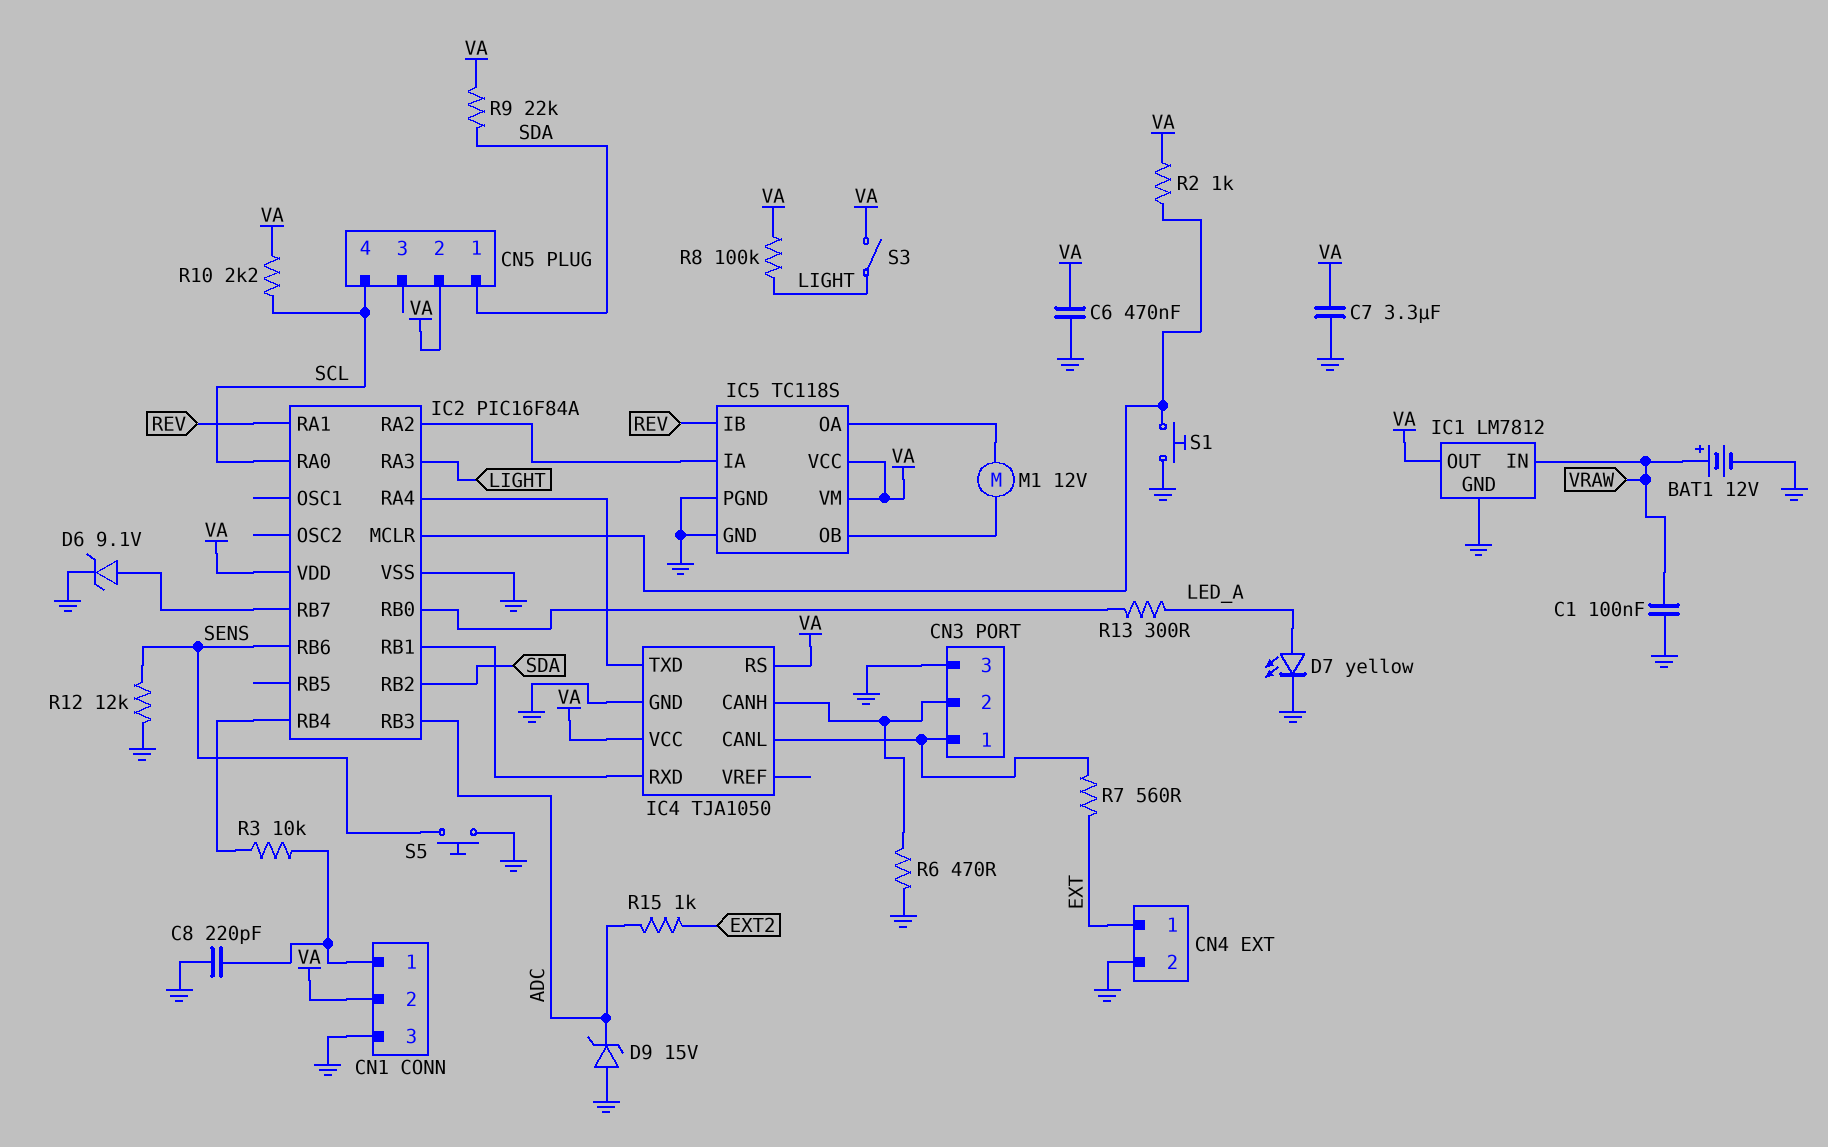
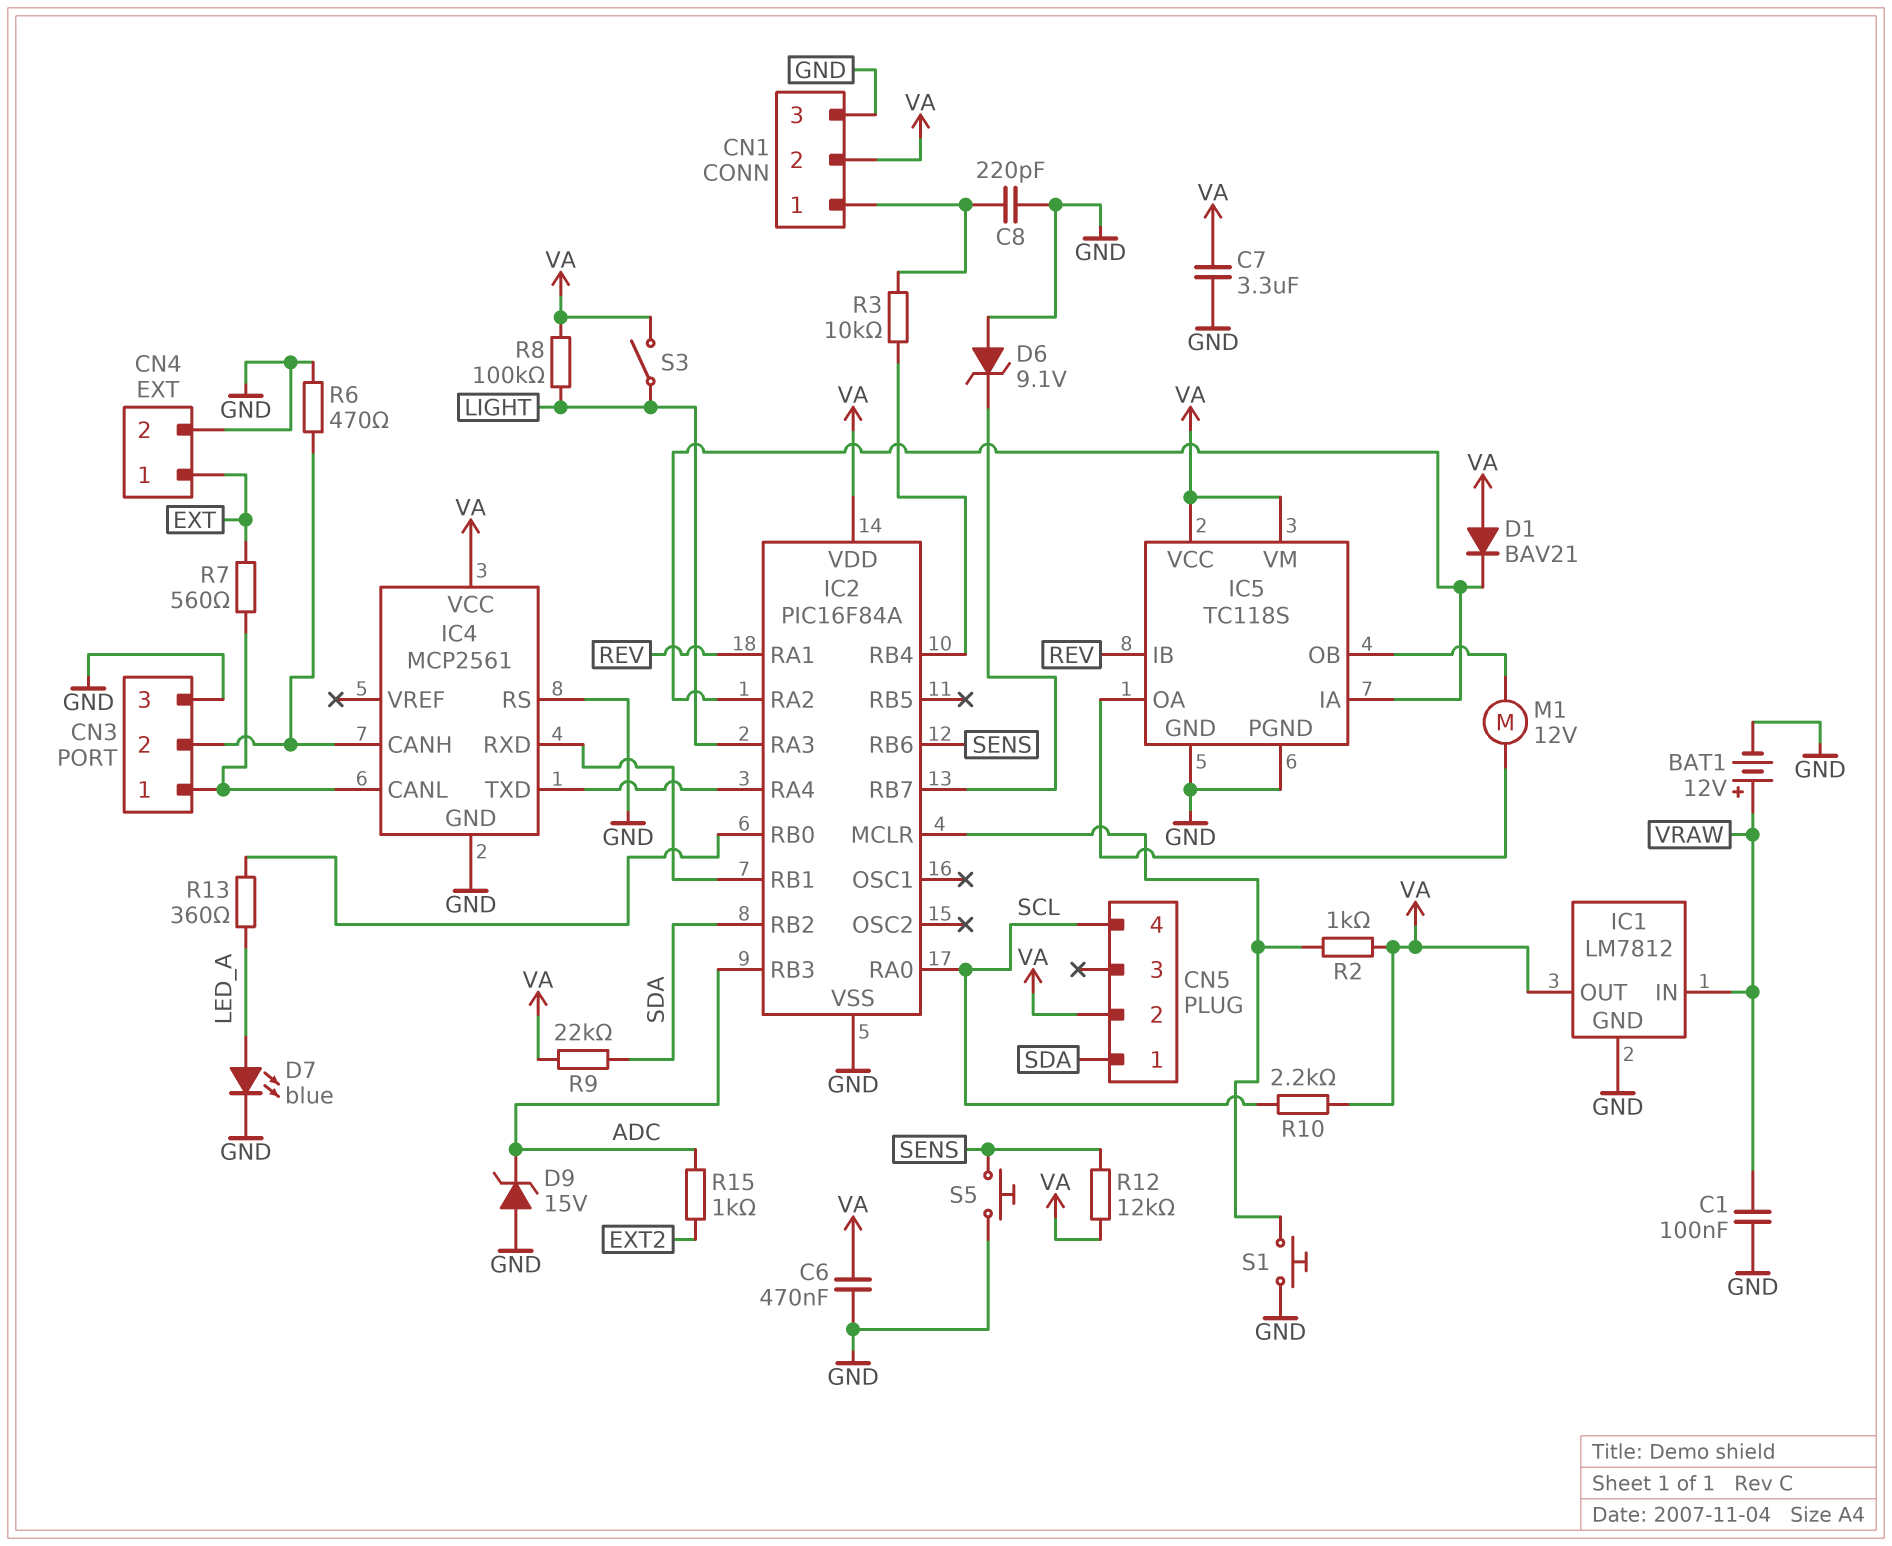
D1: none -> diode BAV21 (A VA, K IC2/RA2)
D6: zener 9.1V (A IC2/RB7, K GND) -> zener 9.1V (A GND, K IC2/RB7)
D7: LED yellow (A LED_A, K GND) -> LED blue (A LED_A, K GND)
IC4: TJA1050 -> MCP2561
IC4 pin RS: VA -> GND
R12: 12k (GND, SENS) -> 12k (SENS, VA)
R13: 300 (IC2/RB0, LED_A) -> 360 (IC2/RB0, LED_A)

